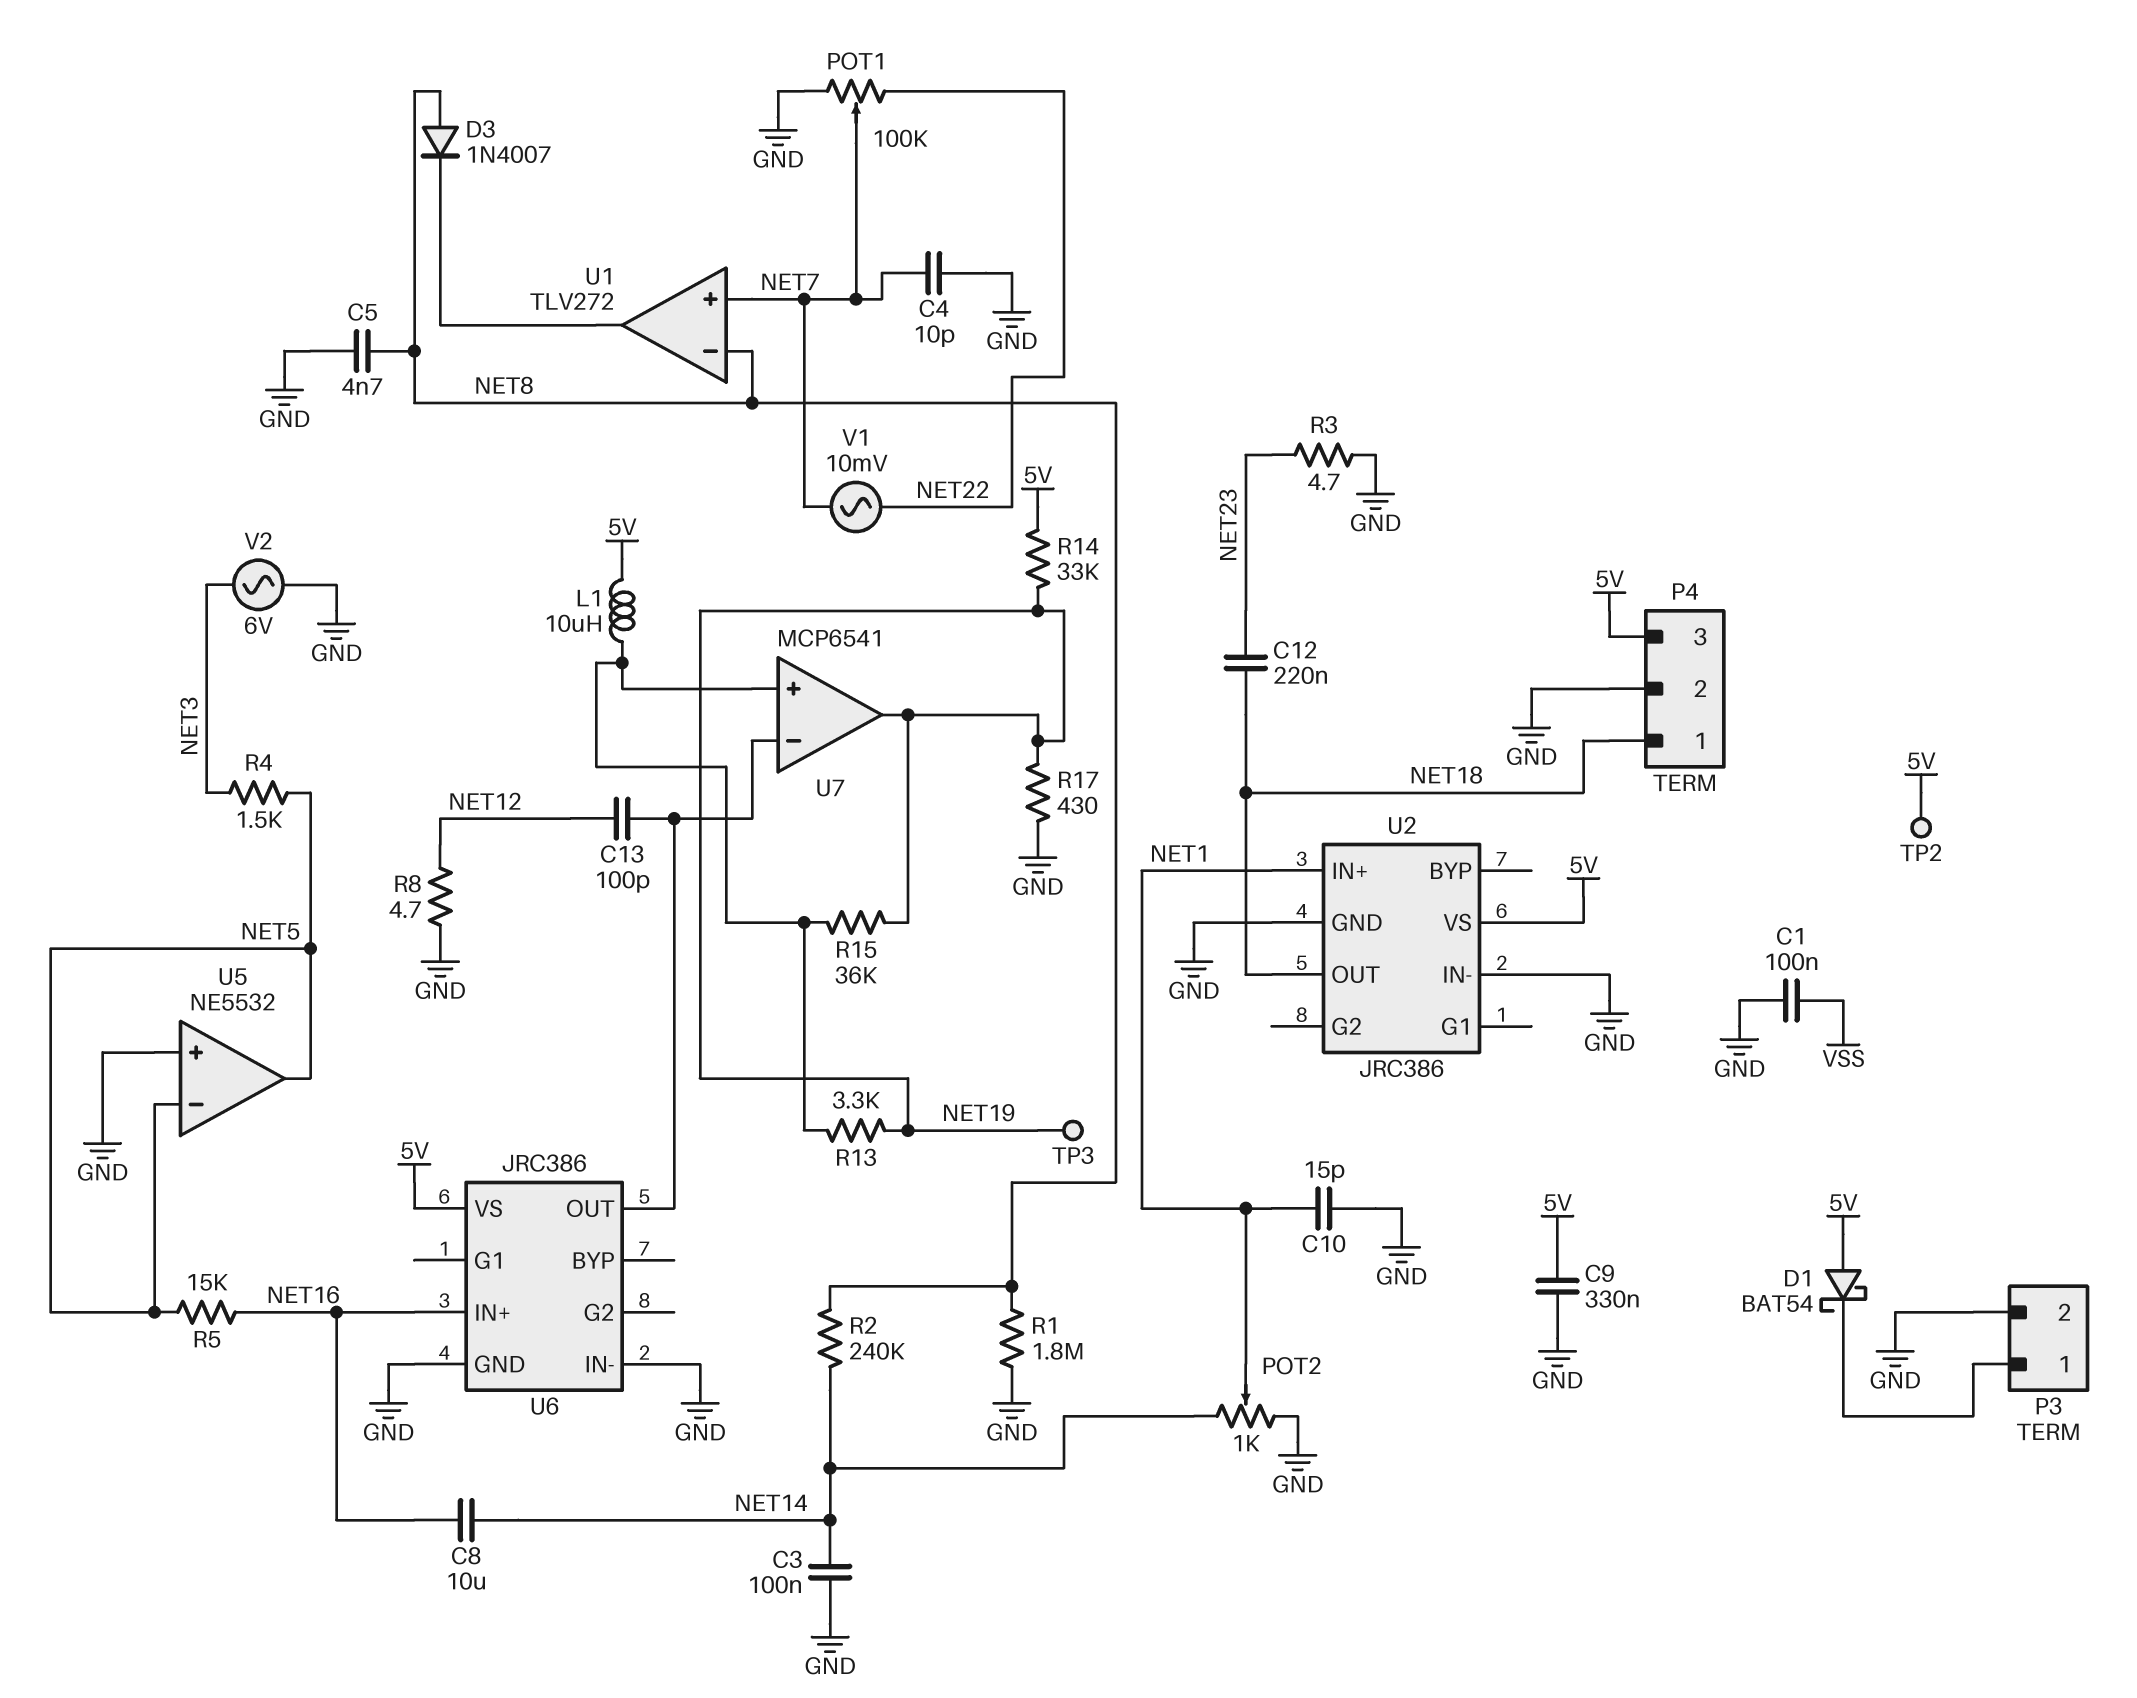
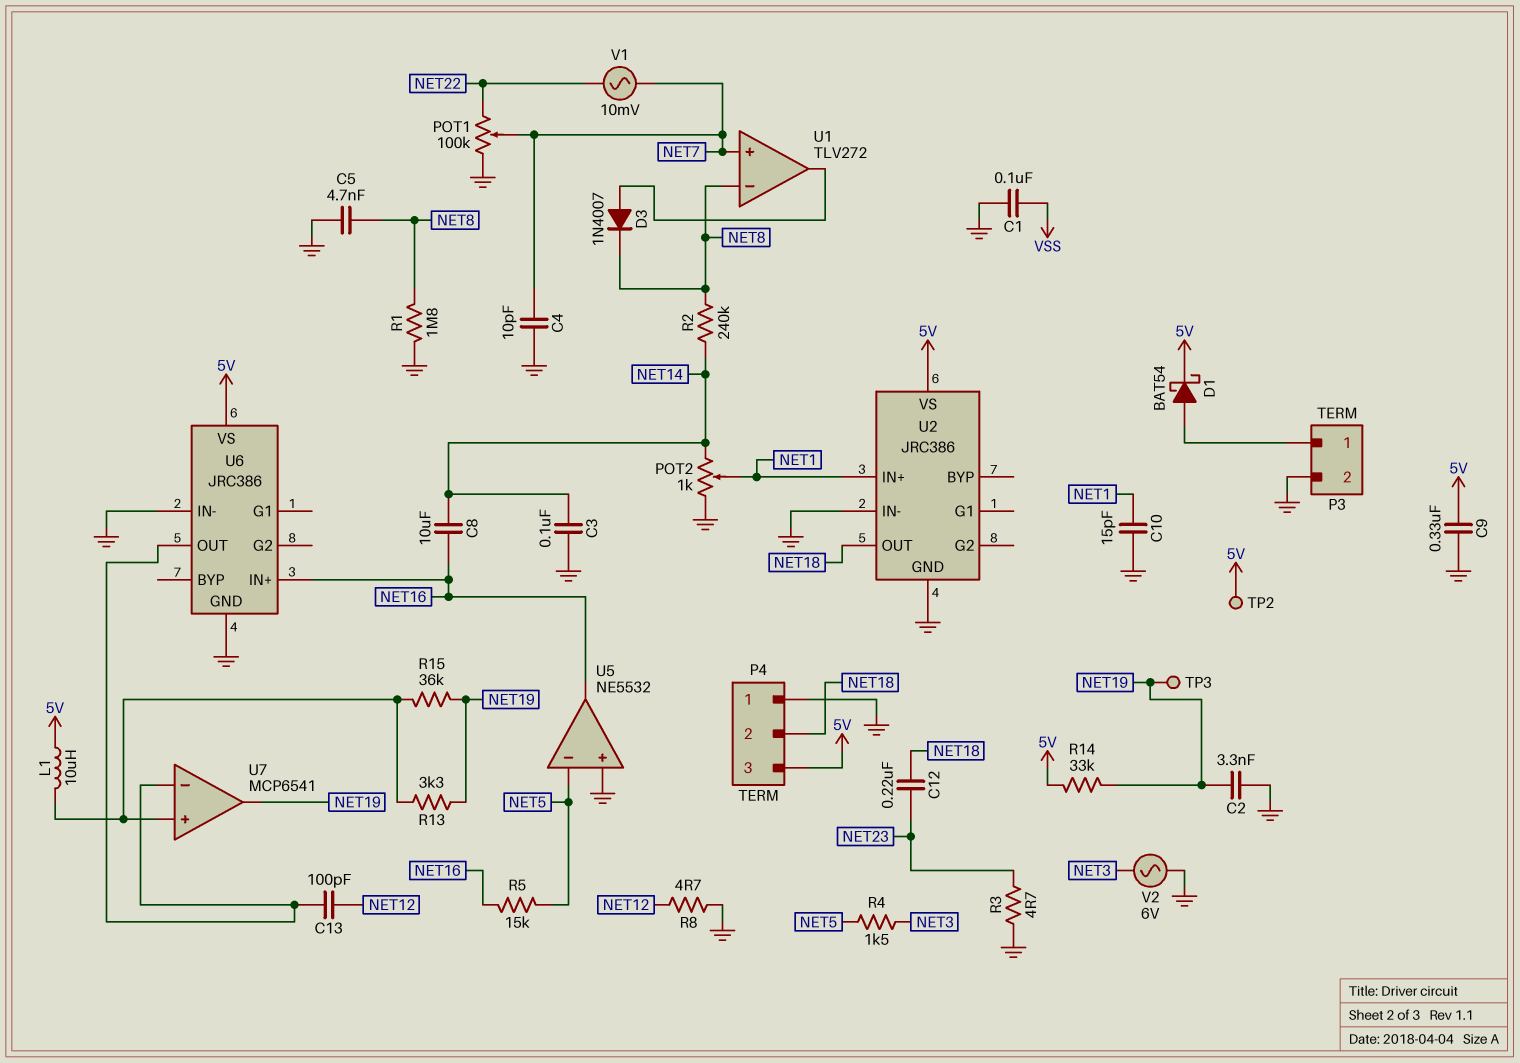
C2: none -> 3.3nF (GND, NET19)
D1: schottky BAT54 (A 5V, K P3/1) -> schottky BAT54 (A P3/1, K 5V)
D3: diode 1N4007 (A NET8, K U1/out) -> diode 1N4007 (A U1/out, K NET8)
P4 pin 1: NET18 -> GND
P4 pin 2: GND -> NET18
R17: 430 (GND, NET19) -> none
U5 pin out: NET5 -> NET16

